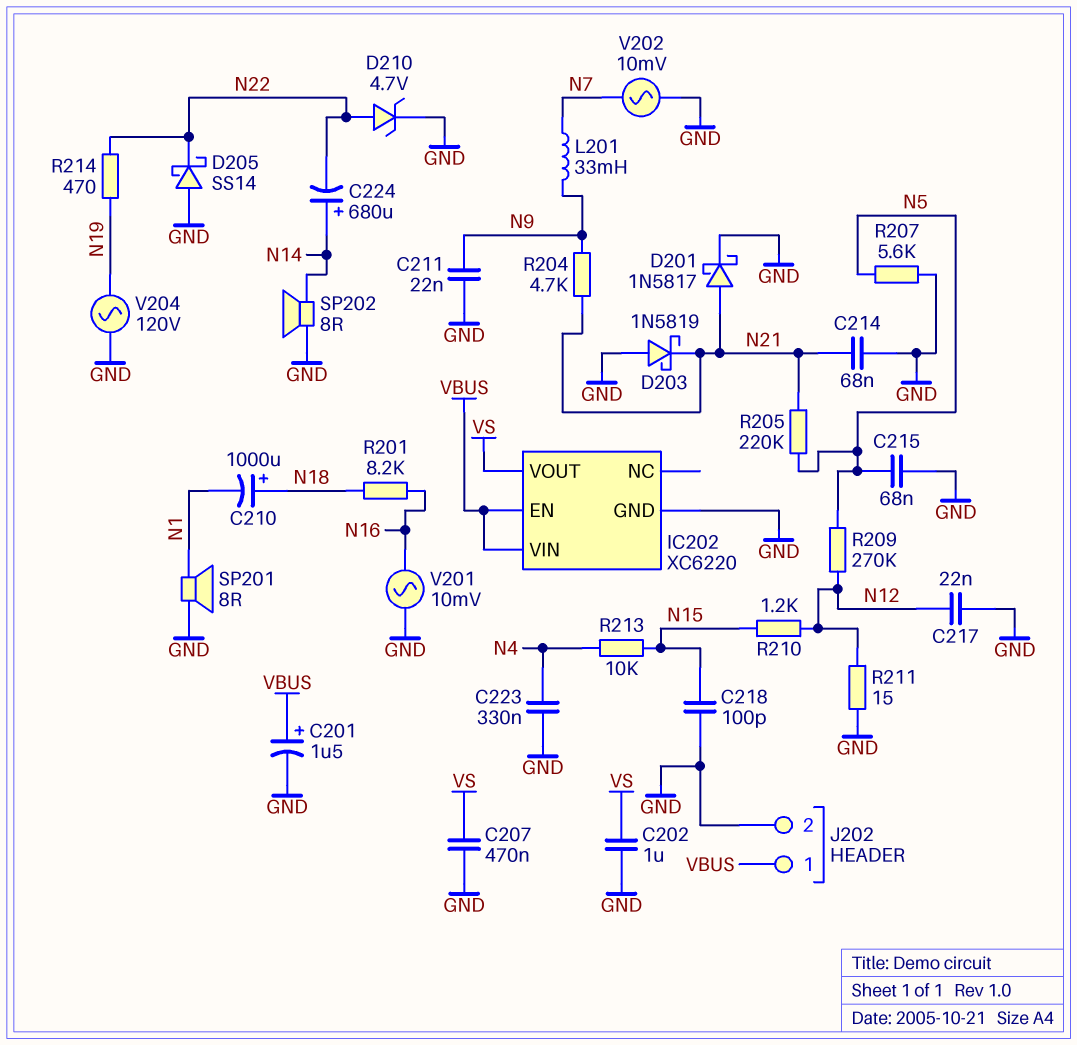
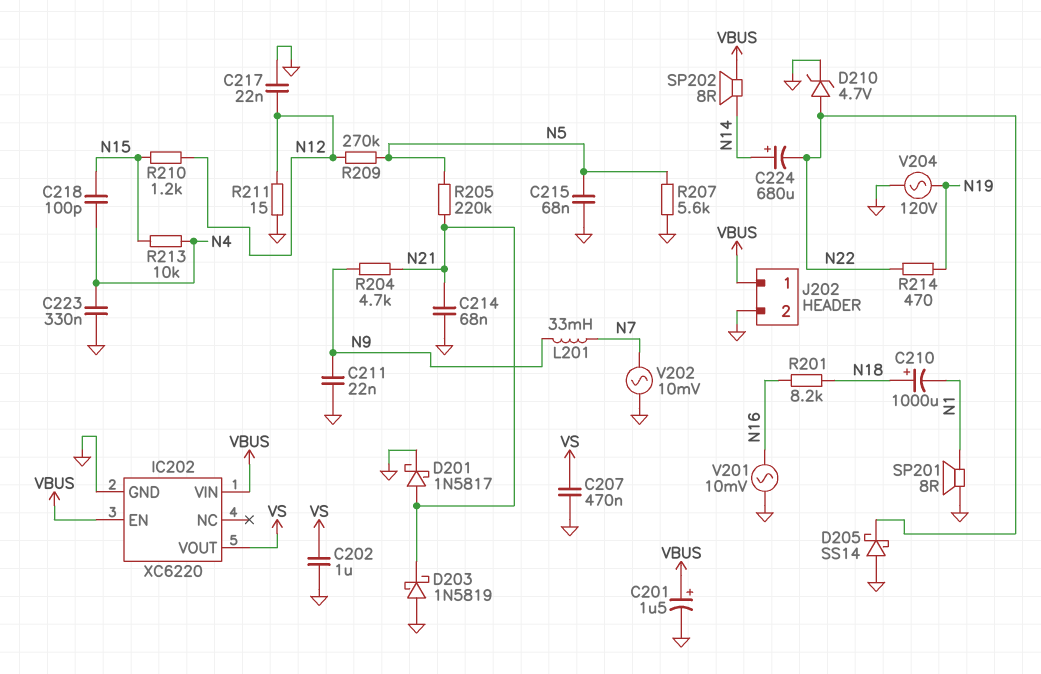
C218: 100pF (GND, N15) -> 100pF (N4, N15)
SP202: speaker 8R (GND, N14) -> speaker 8R (N14, VBUS)

